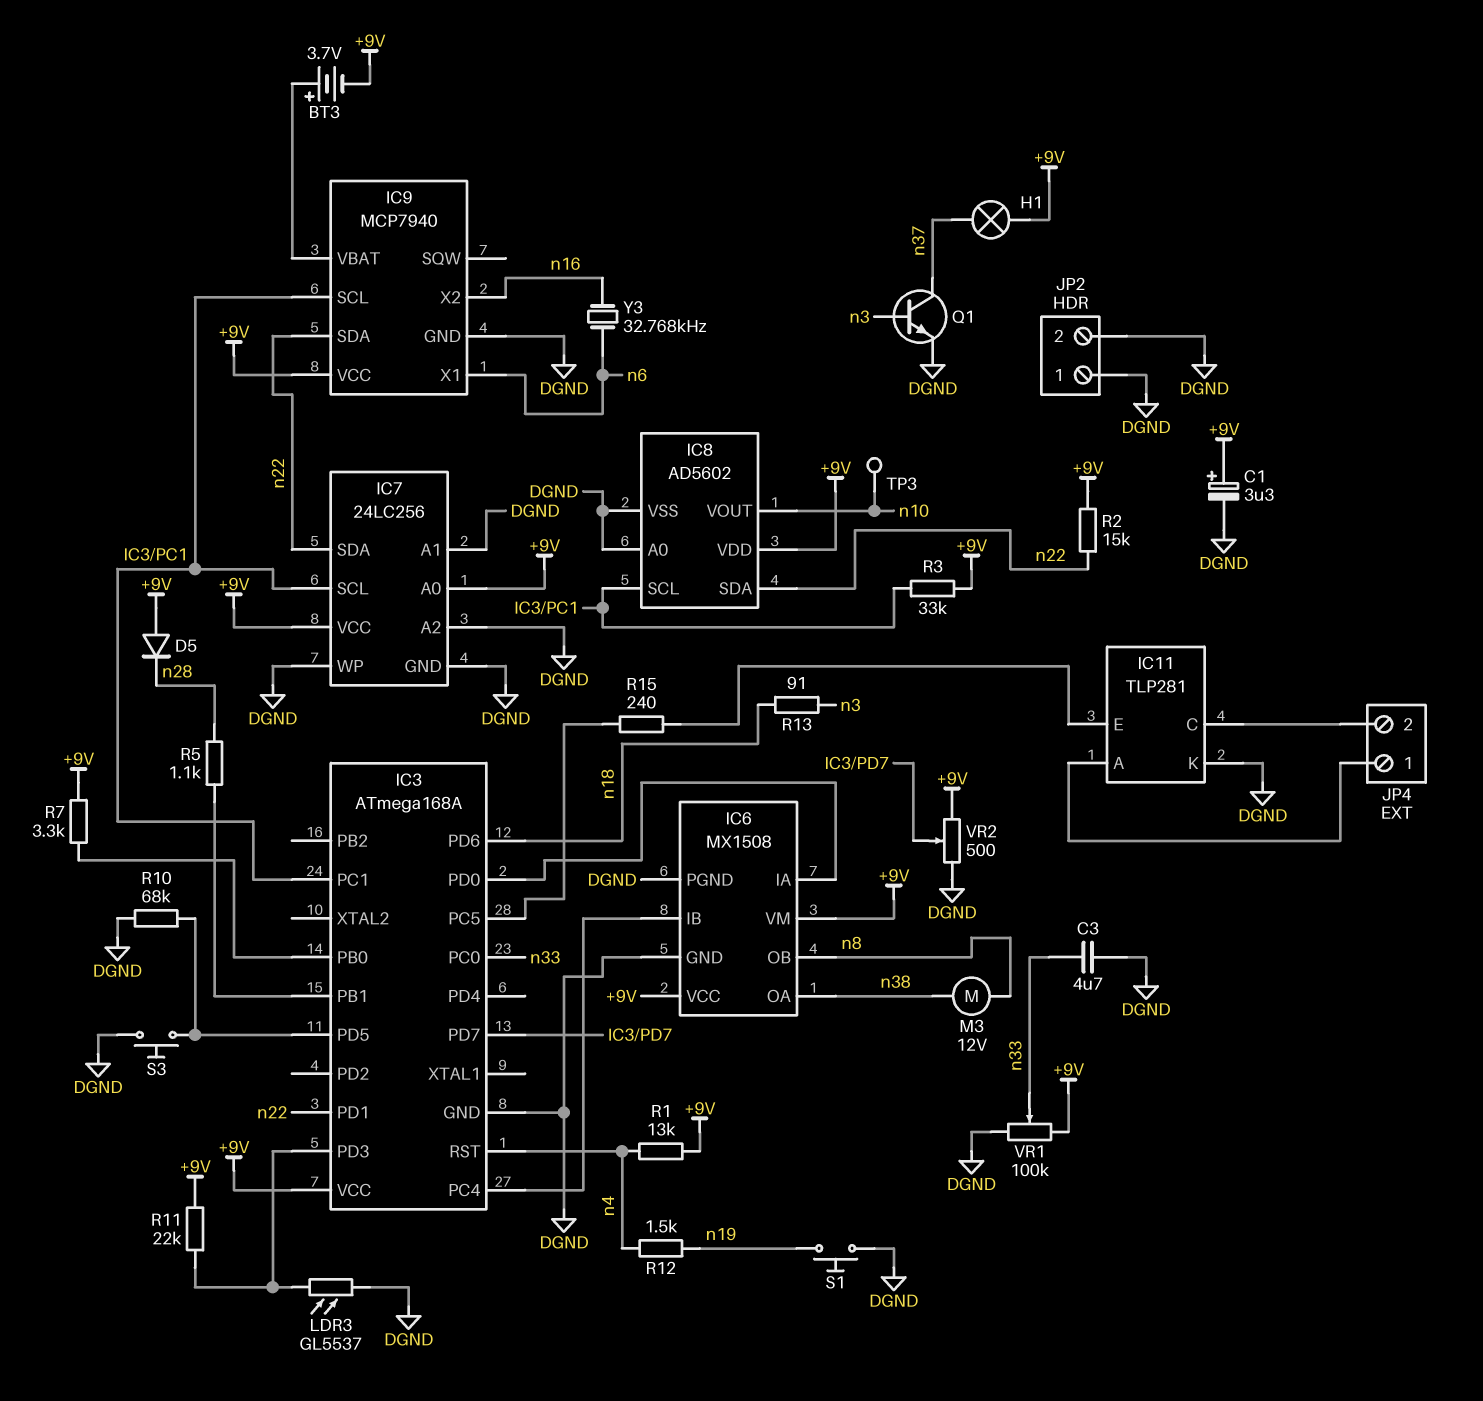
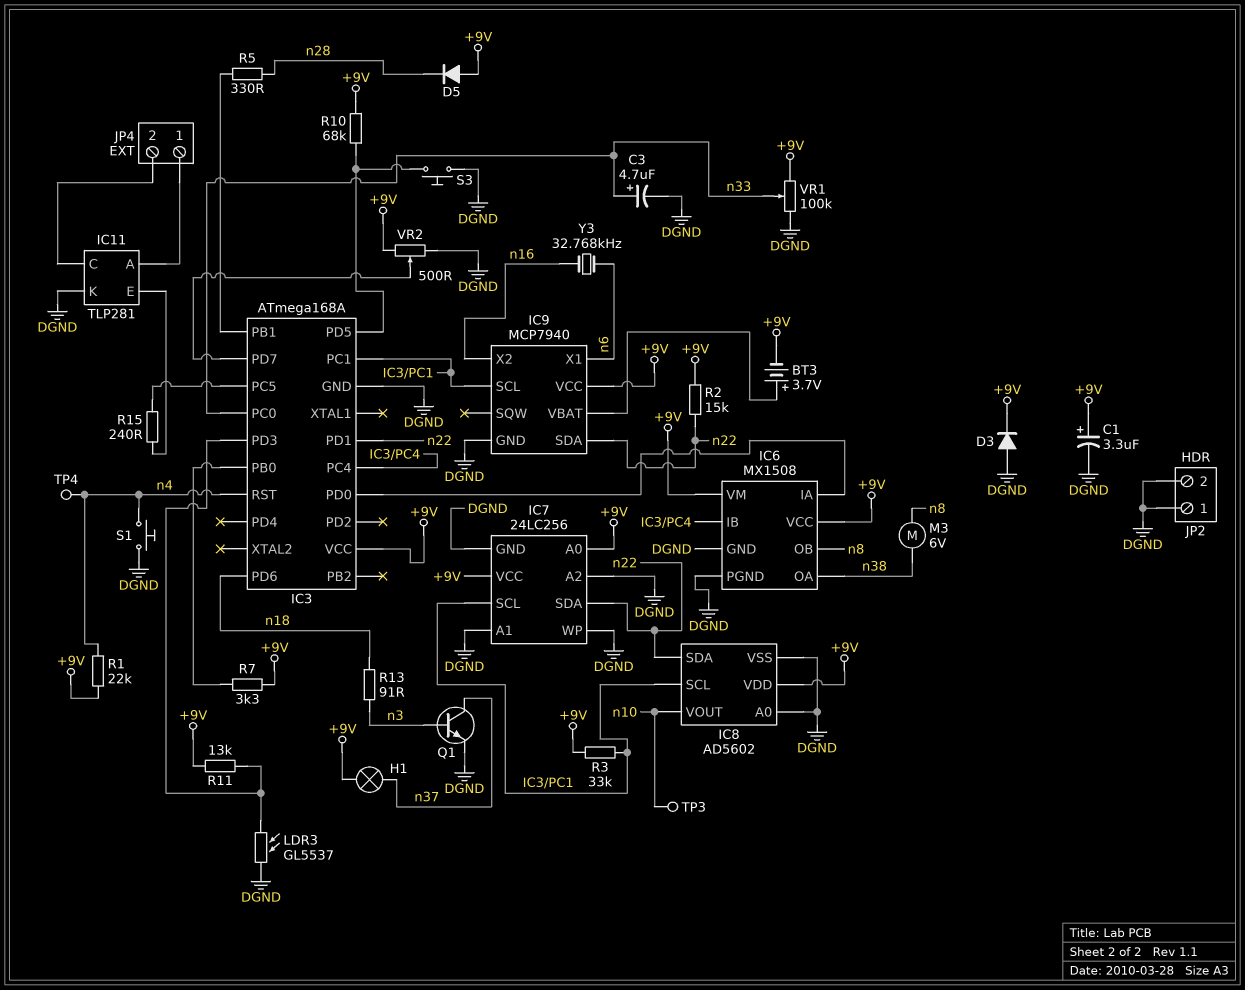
C3: 4.7uF (DGND, n33) -> 4.7uF (plus n33, minus DGND)
D3: none -> diode (A DGND, K +9V)
M3: motor 12V (n8, n38) -> motor 6V (n8, n38)
R1: 13k (+9V, n4) -> 22k (+9V, n4)
R5: 1.1k (IC3/PB1, n28) -> 330 (IC3/PB1, n28)
R10: 68k (DGND, IC3/PD5) -> 68k (+9V, IC3/PD5)
R11: 22k (+9V, IC3/PD3) -> 13k (+9V, IC3/PD3)
R12: 1.5k (n4, n19) -> none
S1: button (DGND, n19) -> button (DGND, n4)
TP4: none -> test point (n4)

